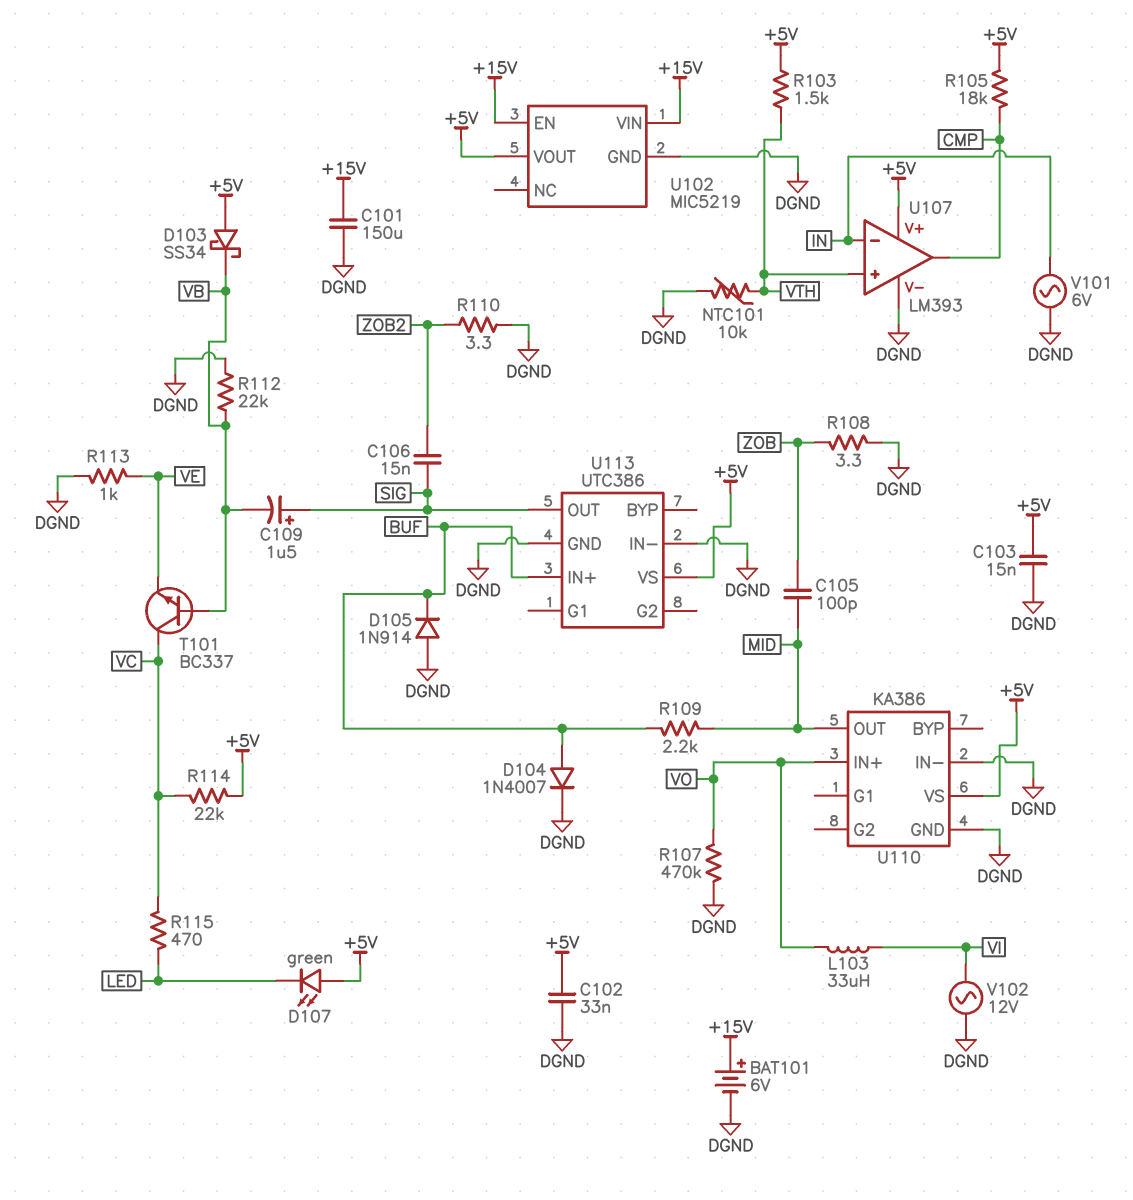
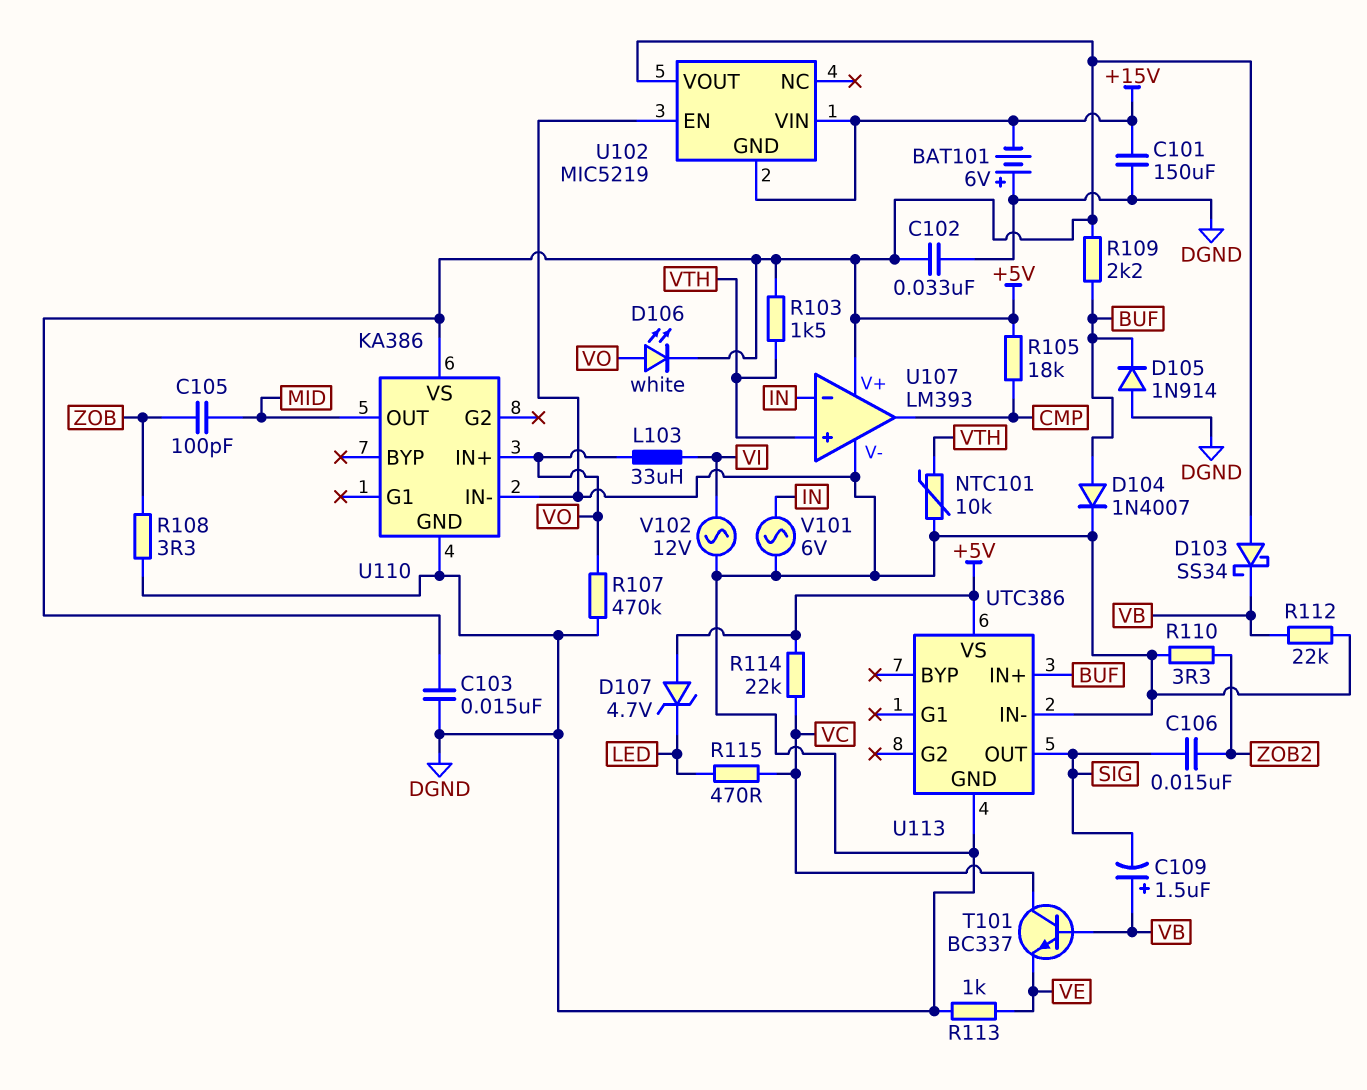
BAT101: 6V (plus +15V, minus DGND) -> 6V (plus DGND, minus +15V)
C109: 1.5uF (plus SIG, minus VB) -> 1.5uF (plus VB, minus SIG)
D106: none -> LED white (A VO, K +5V)
D107: LED green (A +5V, K LED) -> zener 4.7V (A +5V, K LED)
R109: 2.2k (BUF, MID) -> 2.2k (+5V, BUF)
U102 pin EN: +15V -> DGND
U102 pin GND: DGND -> +15V

